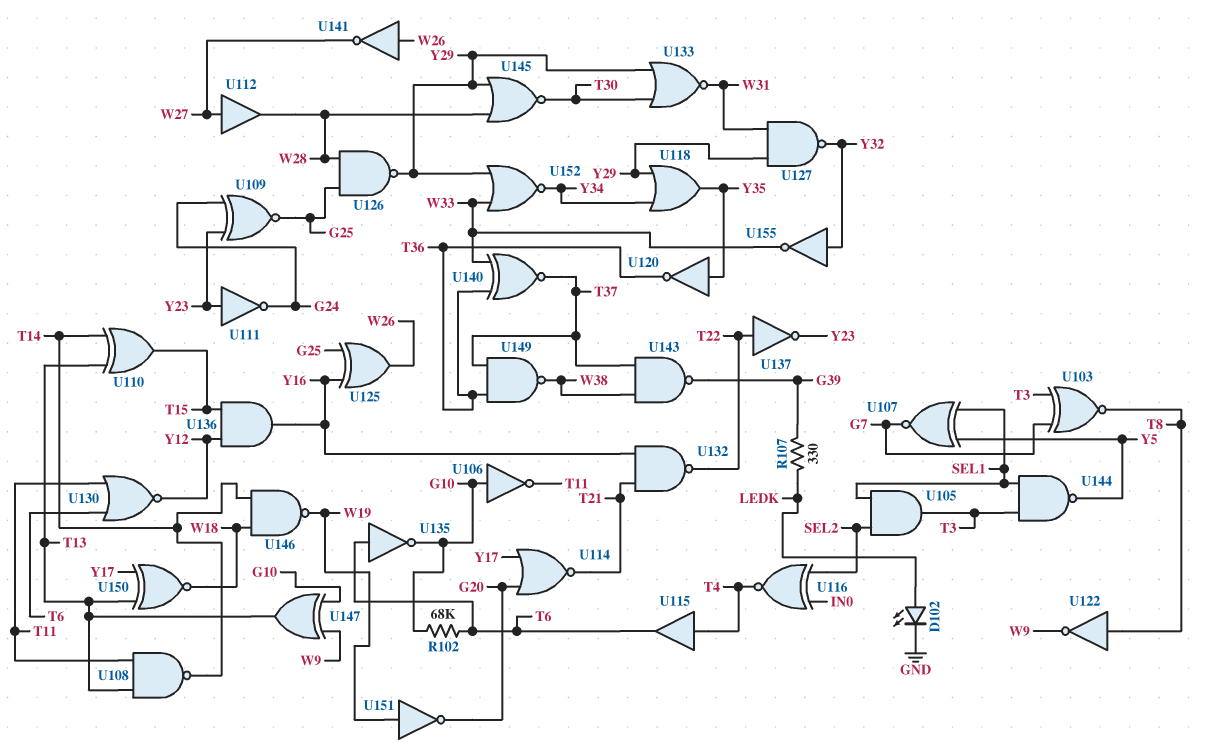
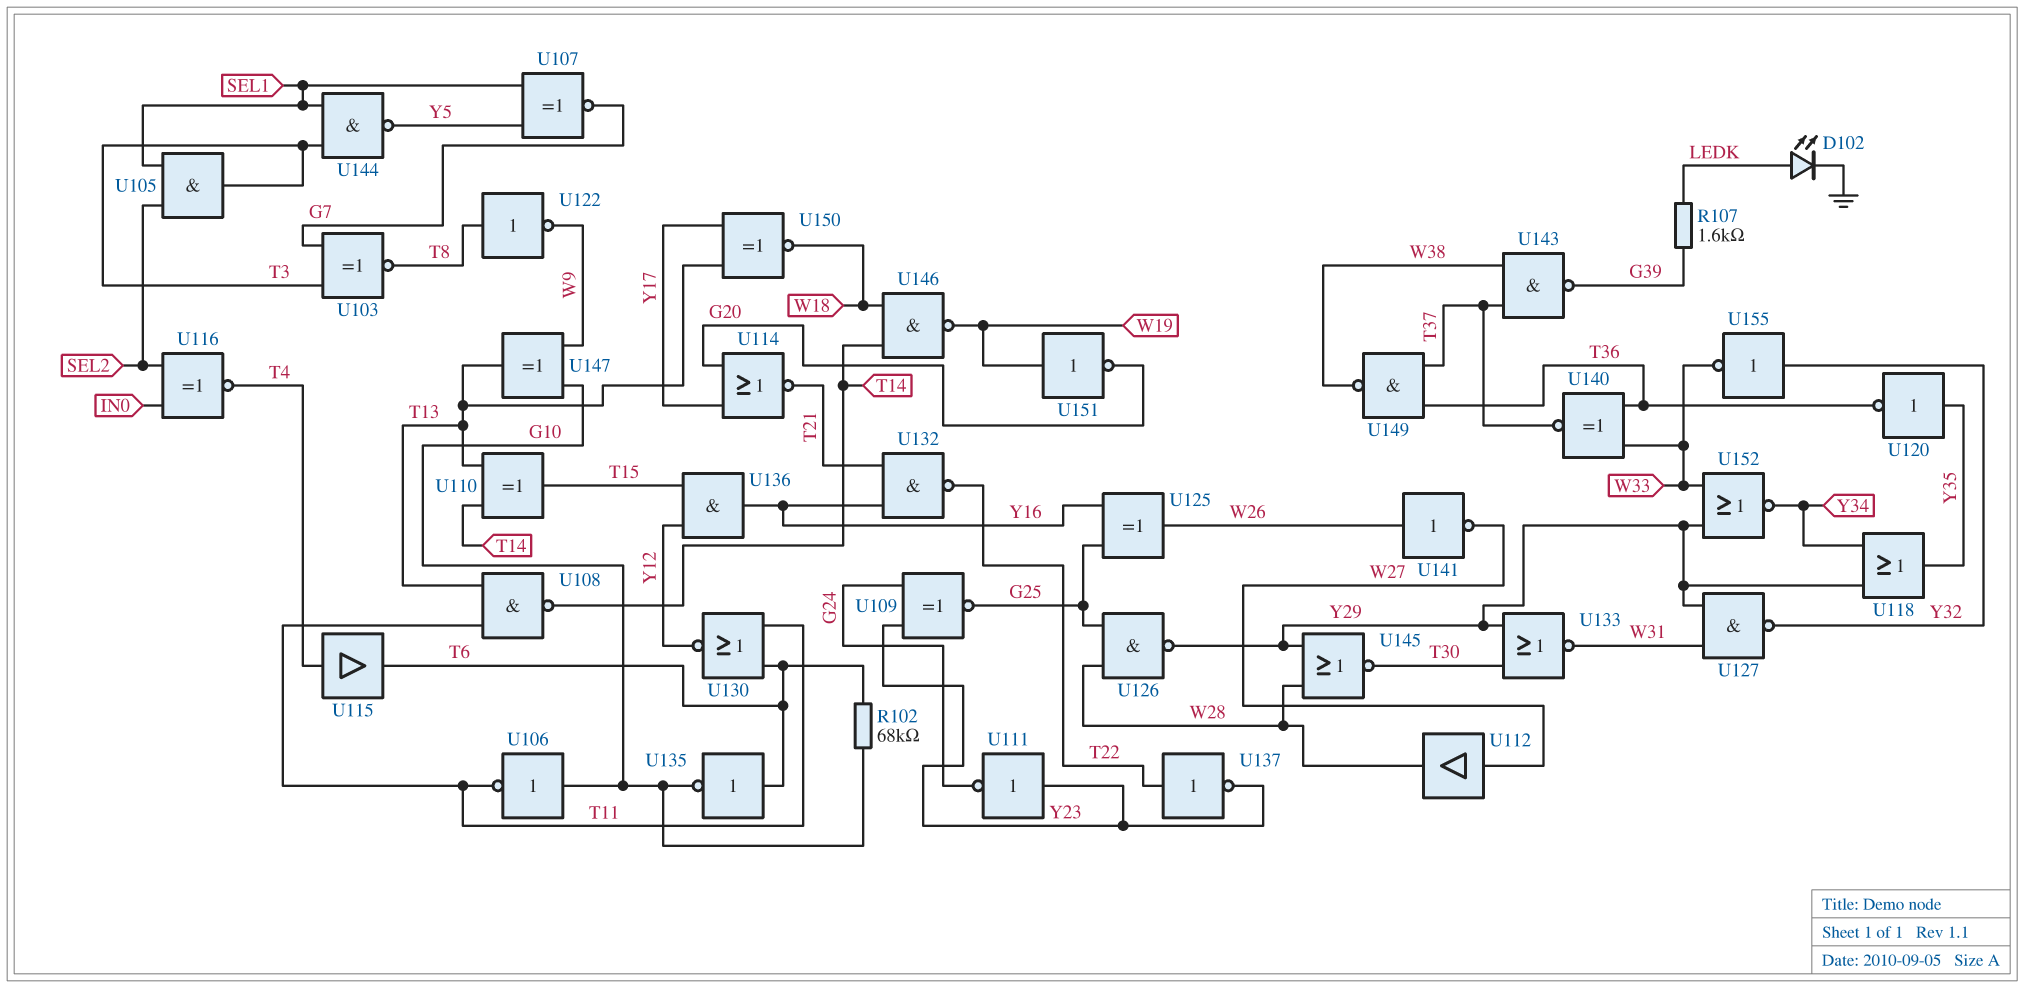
R107: 330 (G39, LEDK) -> 1.6k (G39, LEDK)

